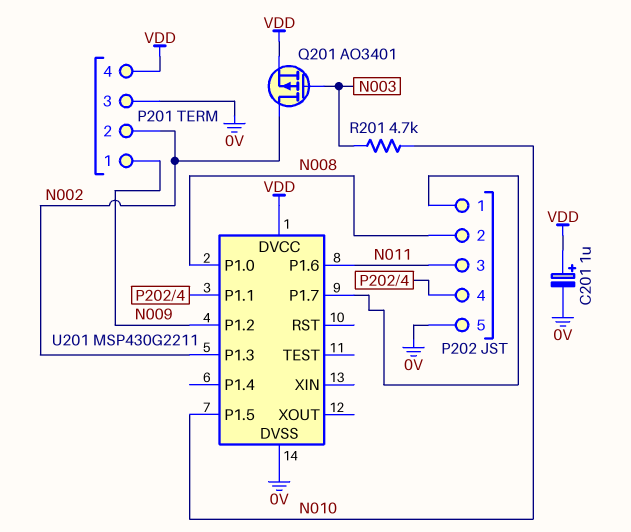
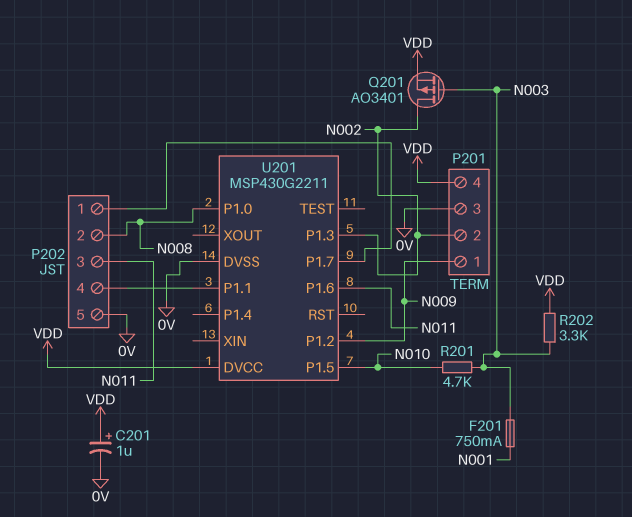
F201: none -> 750mA (N001, N003)
R202: none -> 3.3k (N003, VDD)

